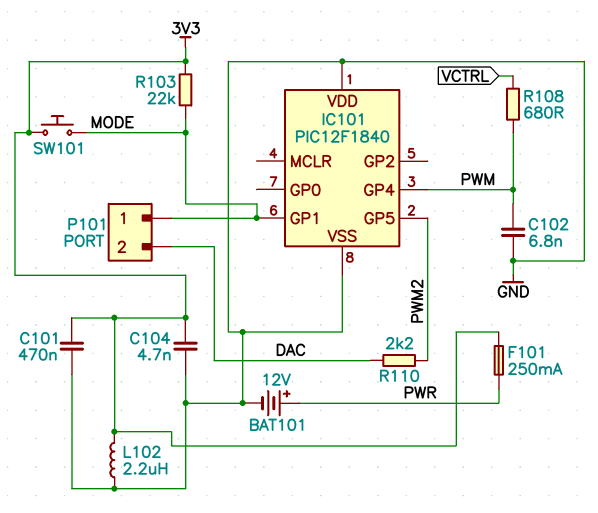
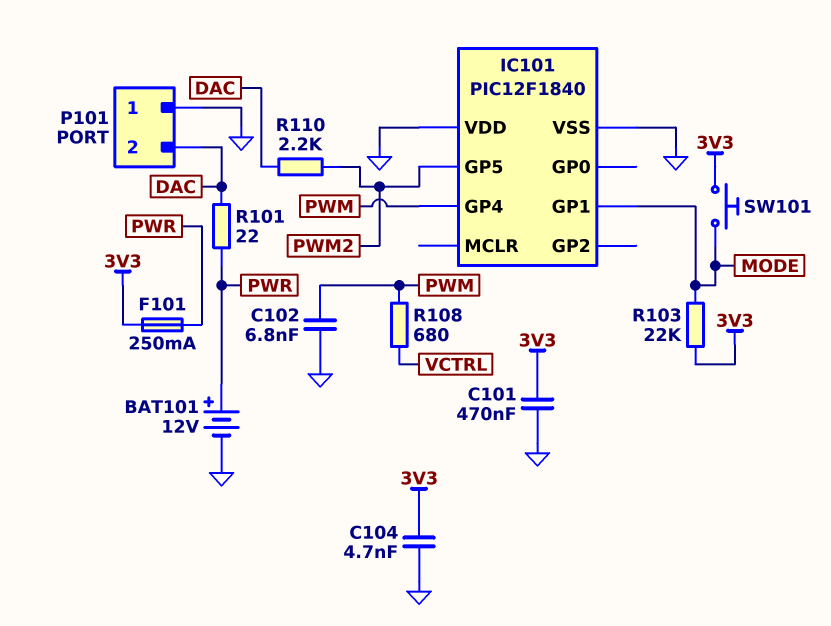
L102: 2.2uH (3V3, GND) -> none
P101 pin 1: MODE -> GND
R101: none -> 22 (DAC, PWR)

